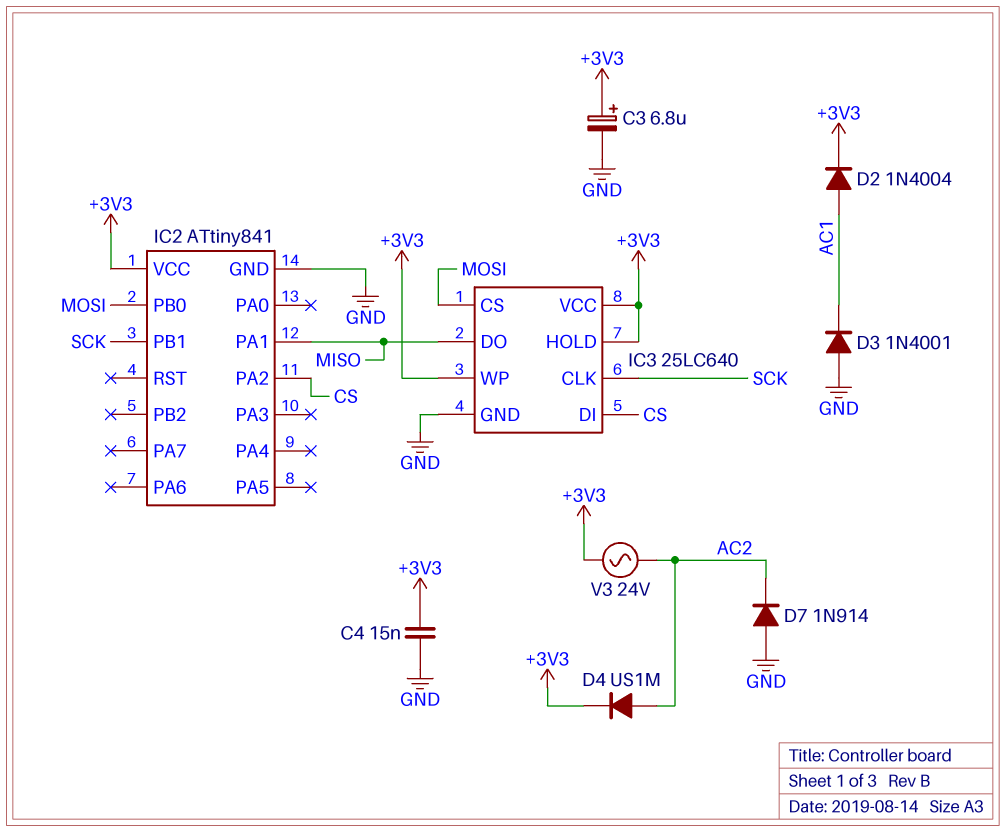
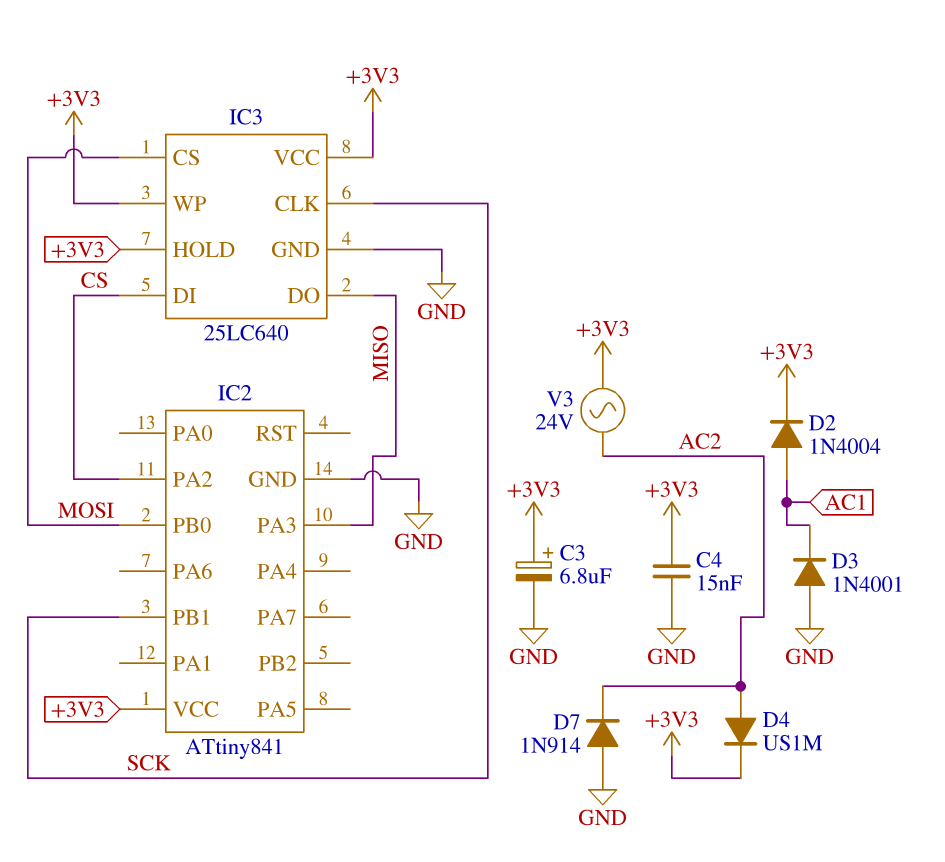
IC2 pin PA1: MISO -> none
IC2 pin PA3: none -> MISO

